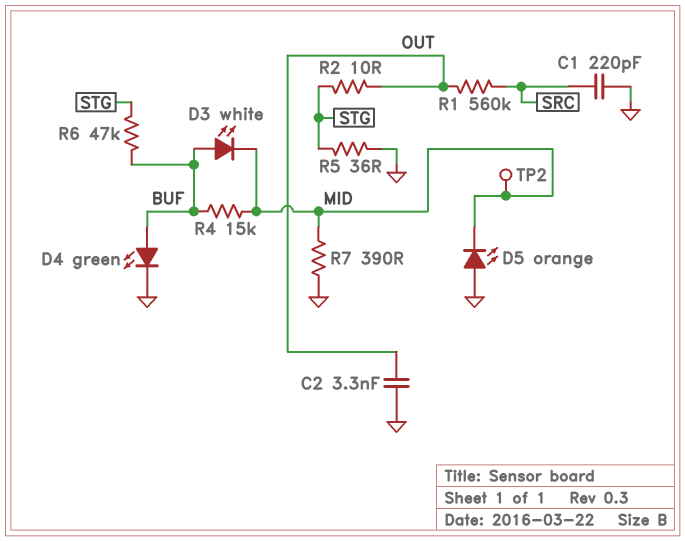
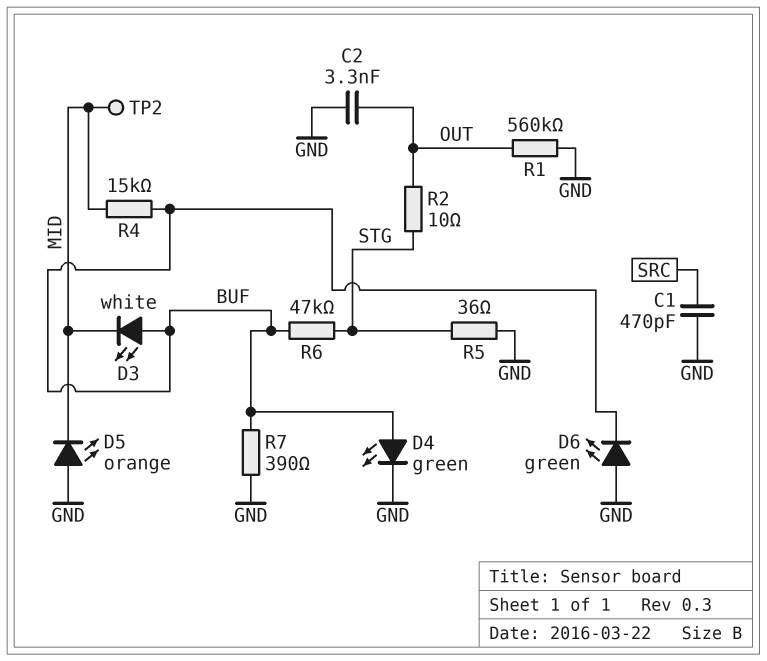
C1: 220pF (GND, SRC) -> 470pF (GND, SRC)
D6: none -> LED green (A GND, K BUF)
R1: 560k (OUT, SRC) -> 560k (GND, OUT)
R7: 390 (GND, MID) -> 390 (BUF, GND)

